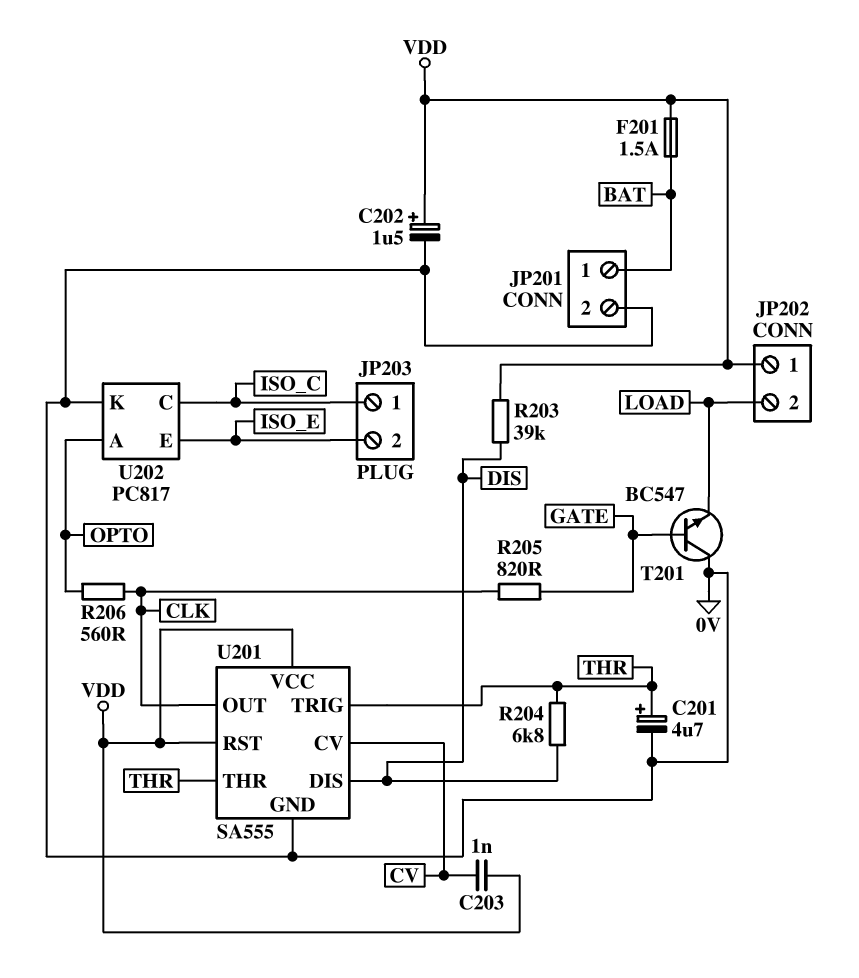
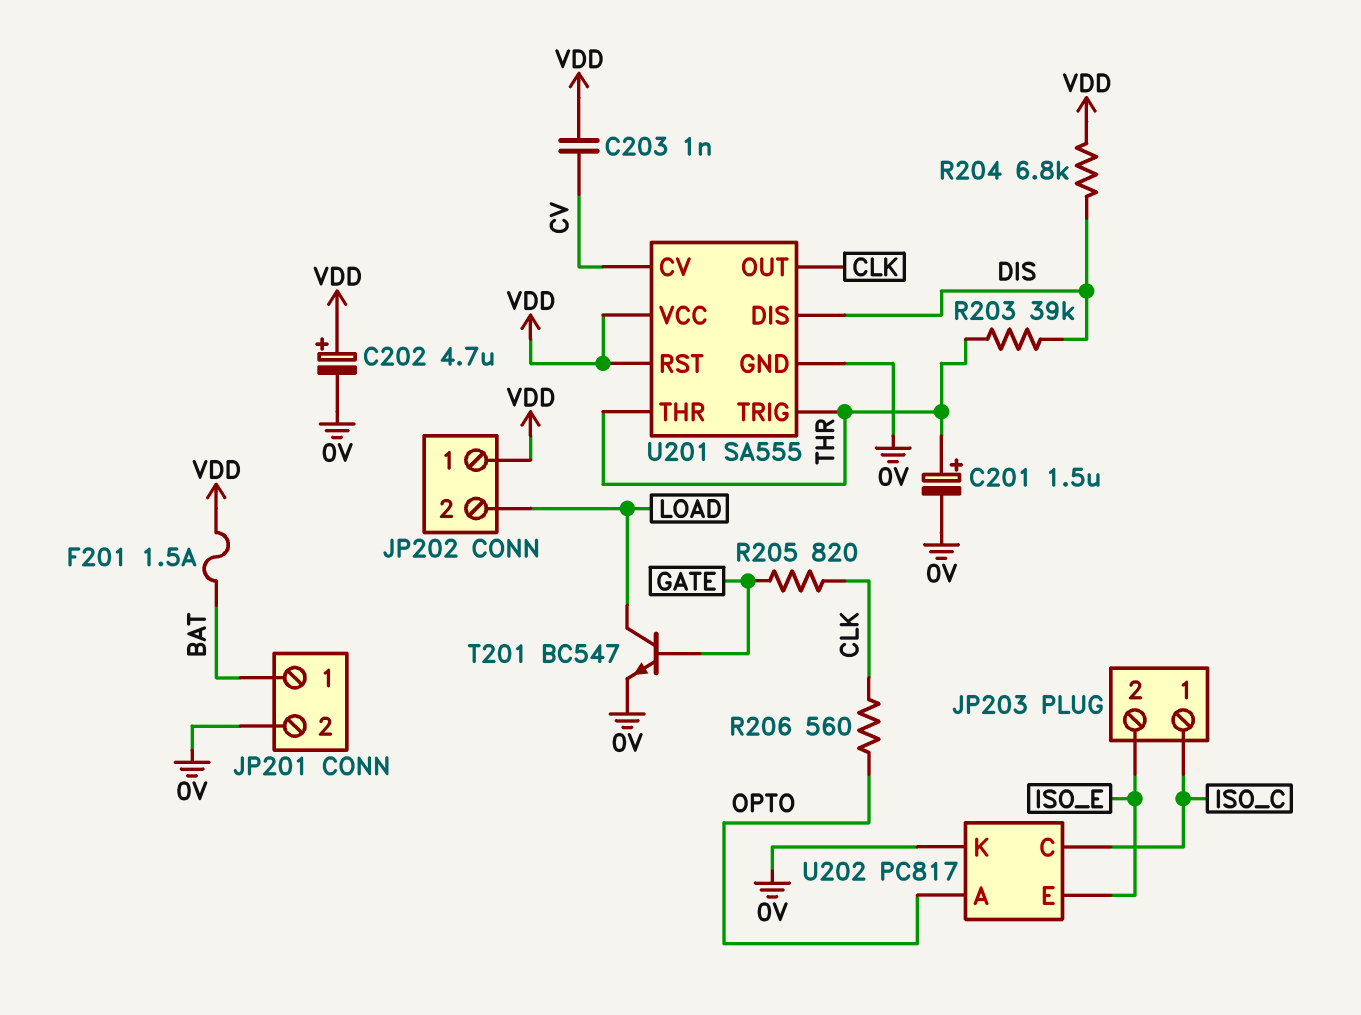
C201: 4.7uF (plus THR, minus 0V) -> 1.5uF (plus THR, minus 0V)
C202: 1.5uF (plus VDD, minus 0V) -> 4.7uF (plus VDD, minus 0V)
R203: 39k (DIS, VDD) -> 39k (DIS, THR)
R204: 6.8k (DIS, THR) -> 6.8k (DIS, VDD)
T201: NPN BC547 (B GATE, C 0V, E LOAD) -> NPN BC547 (B GATE, C LOAD, E 0V)

